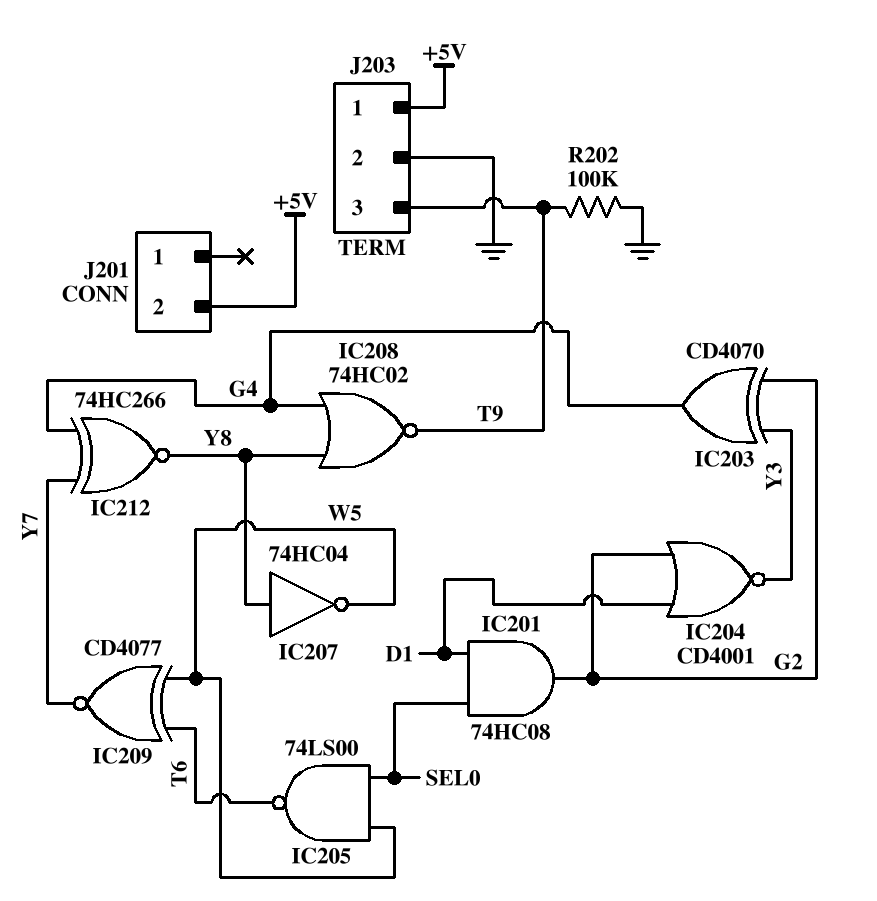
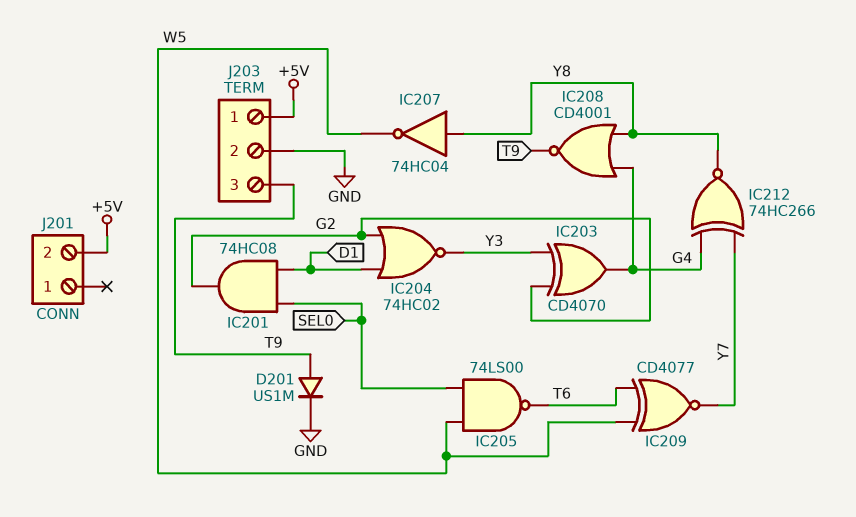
D201: none -> diode US1M (A T9, K GND)
IC204: NOR CD4001 (in D1, in G2, out Y3) -> NOR 74HC02 (in D1, in G2, out Y3)
IC208: NOR 74HC02 (in G4, in Y8, out T9) -> NOR CD4001 (in G4, in Y8, out T9)
R202: 100k (GND, T9) -> none

